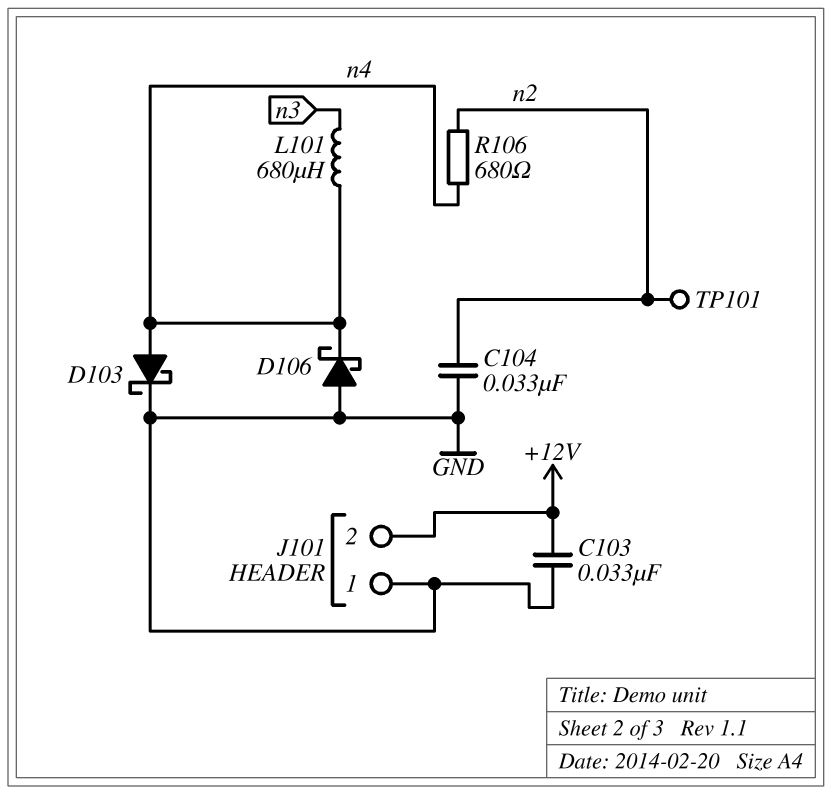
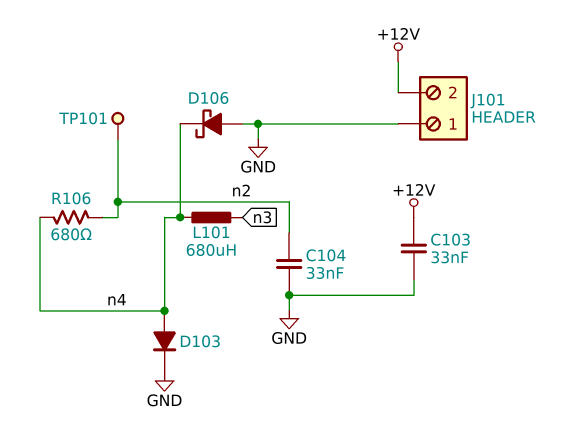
D103: schottky (A n4, K GND) -> diode (A n4, K GND)

